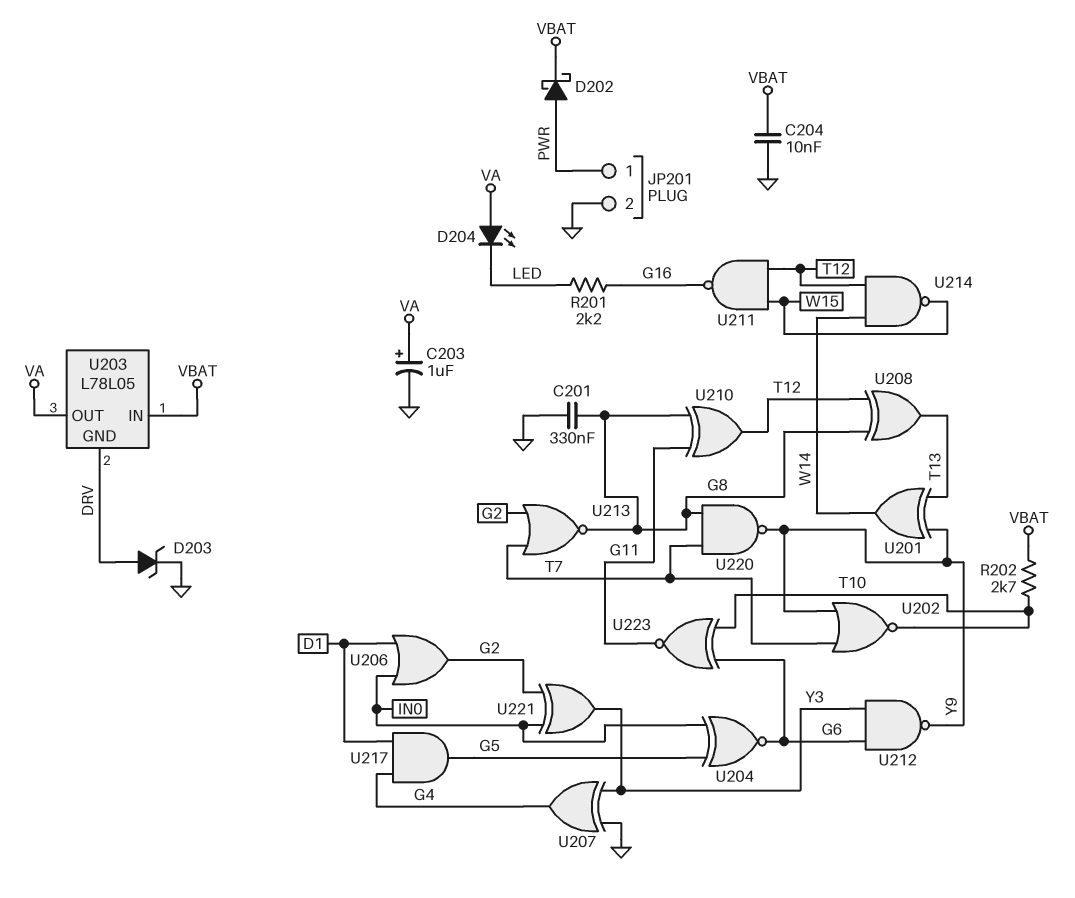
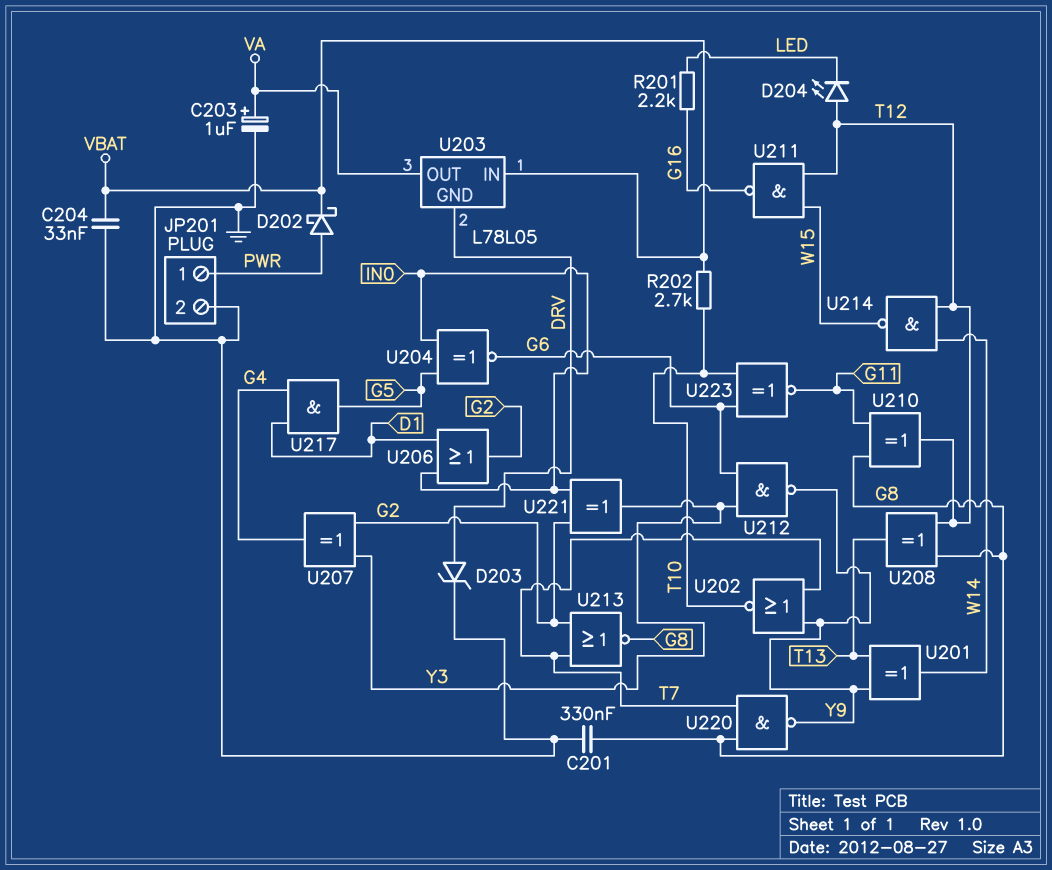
C204: 10nF (GND, VBAT) -> 33nF (GND, VBAT)
D204: LED (A VA, K LED) -> LED (A T12, K LED)
U207: XOR (in GND, in Y3, out G4) -> XOR (in G2, in Y3, out G4)

